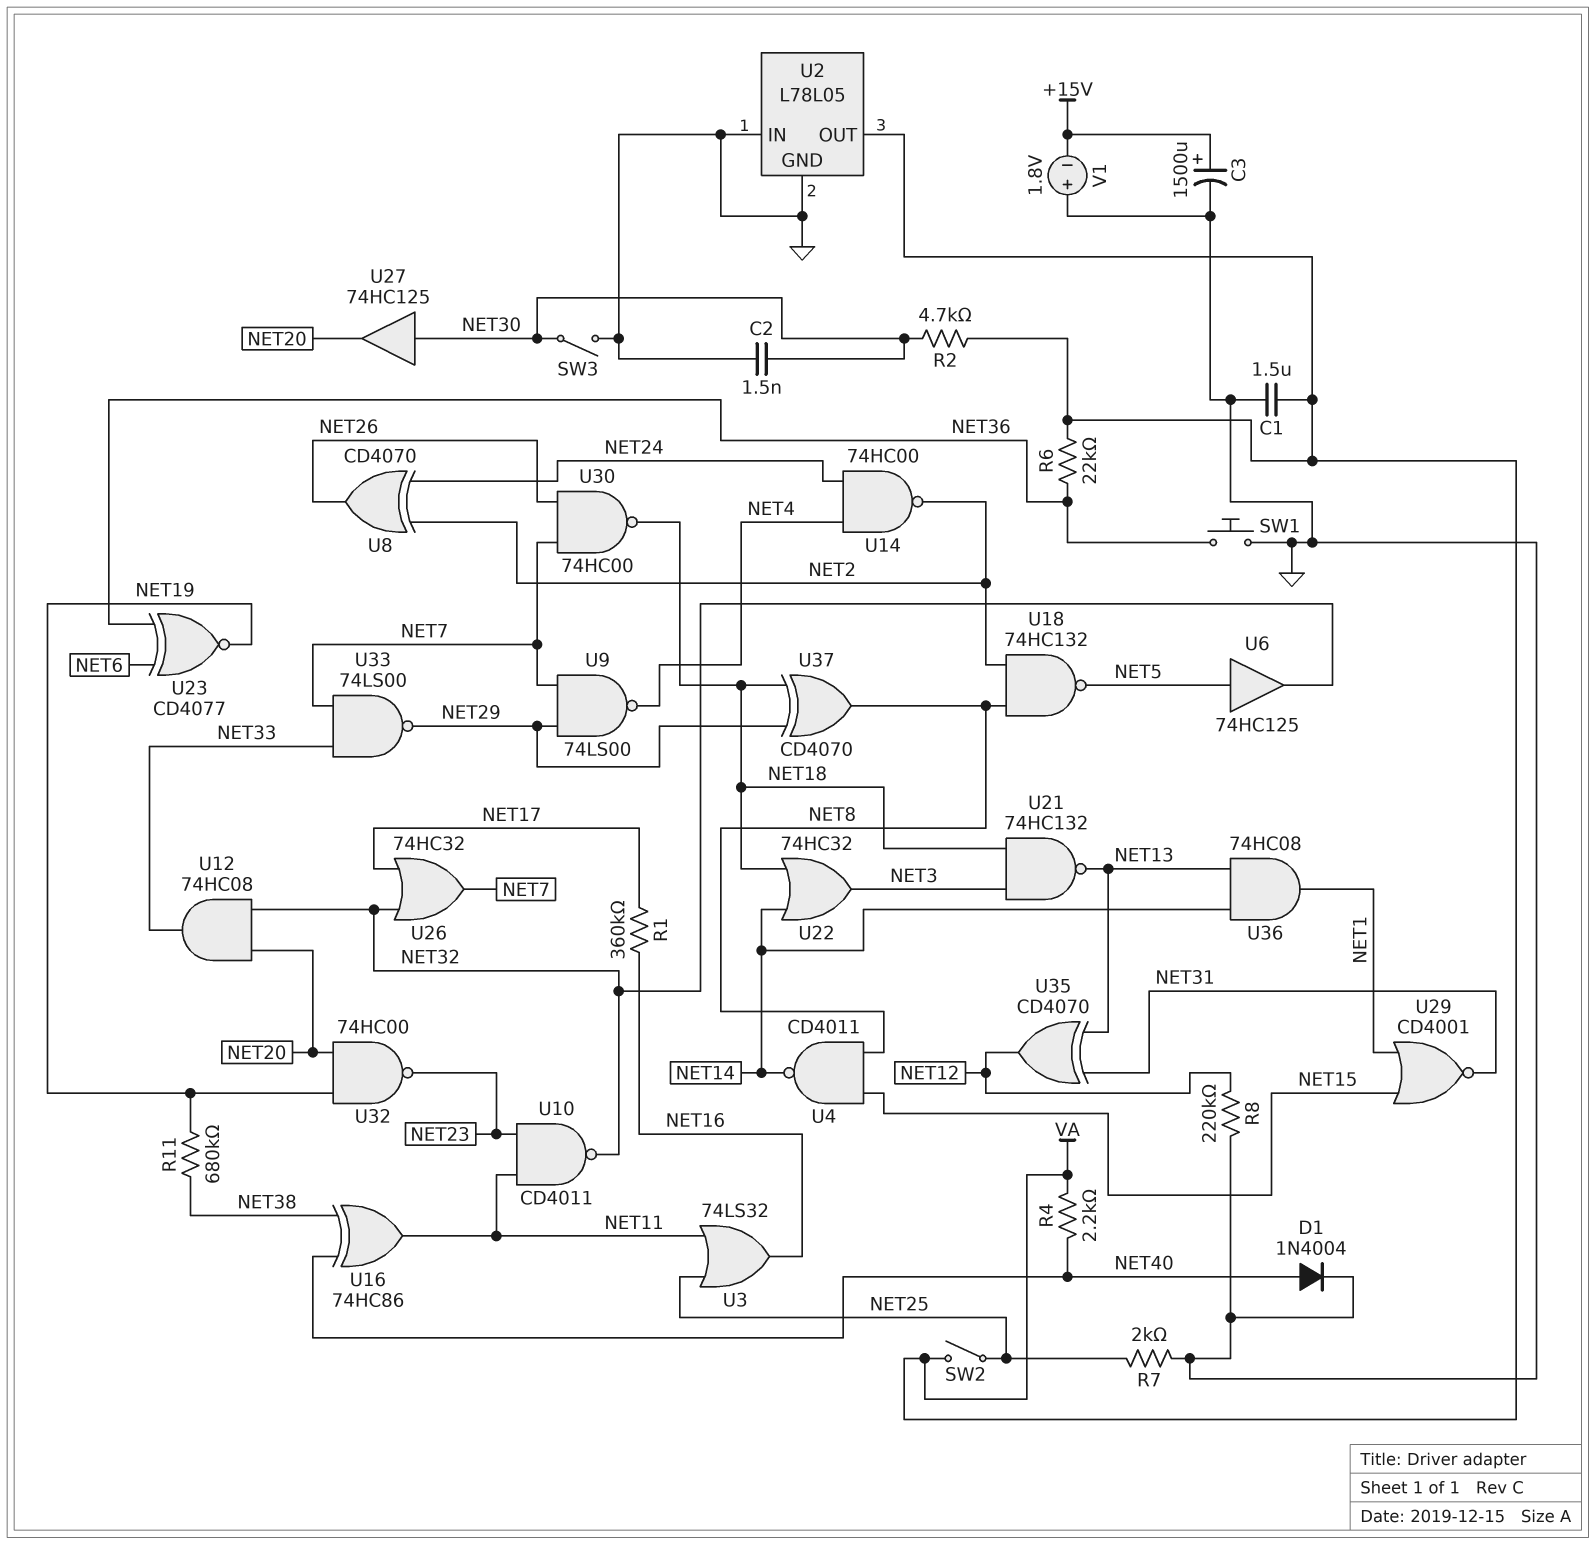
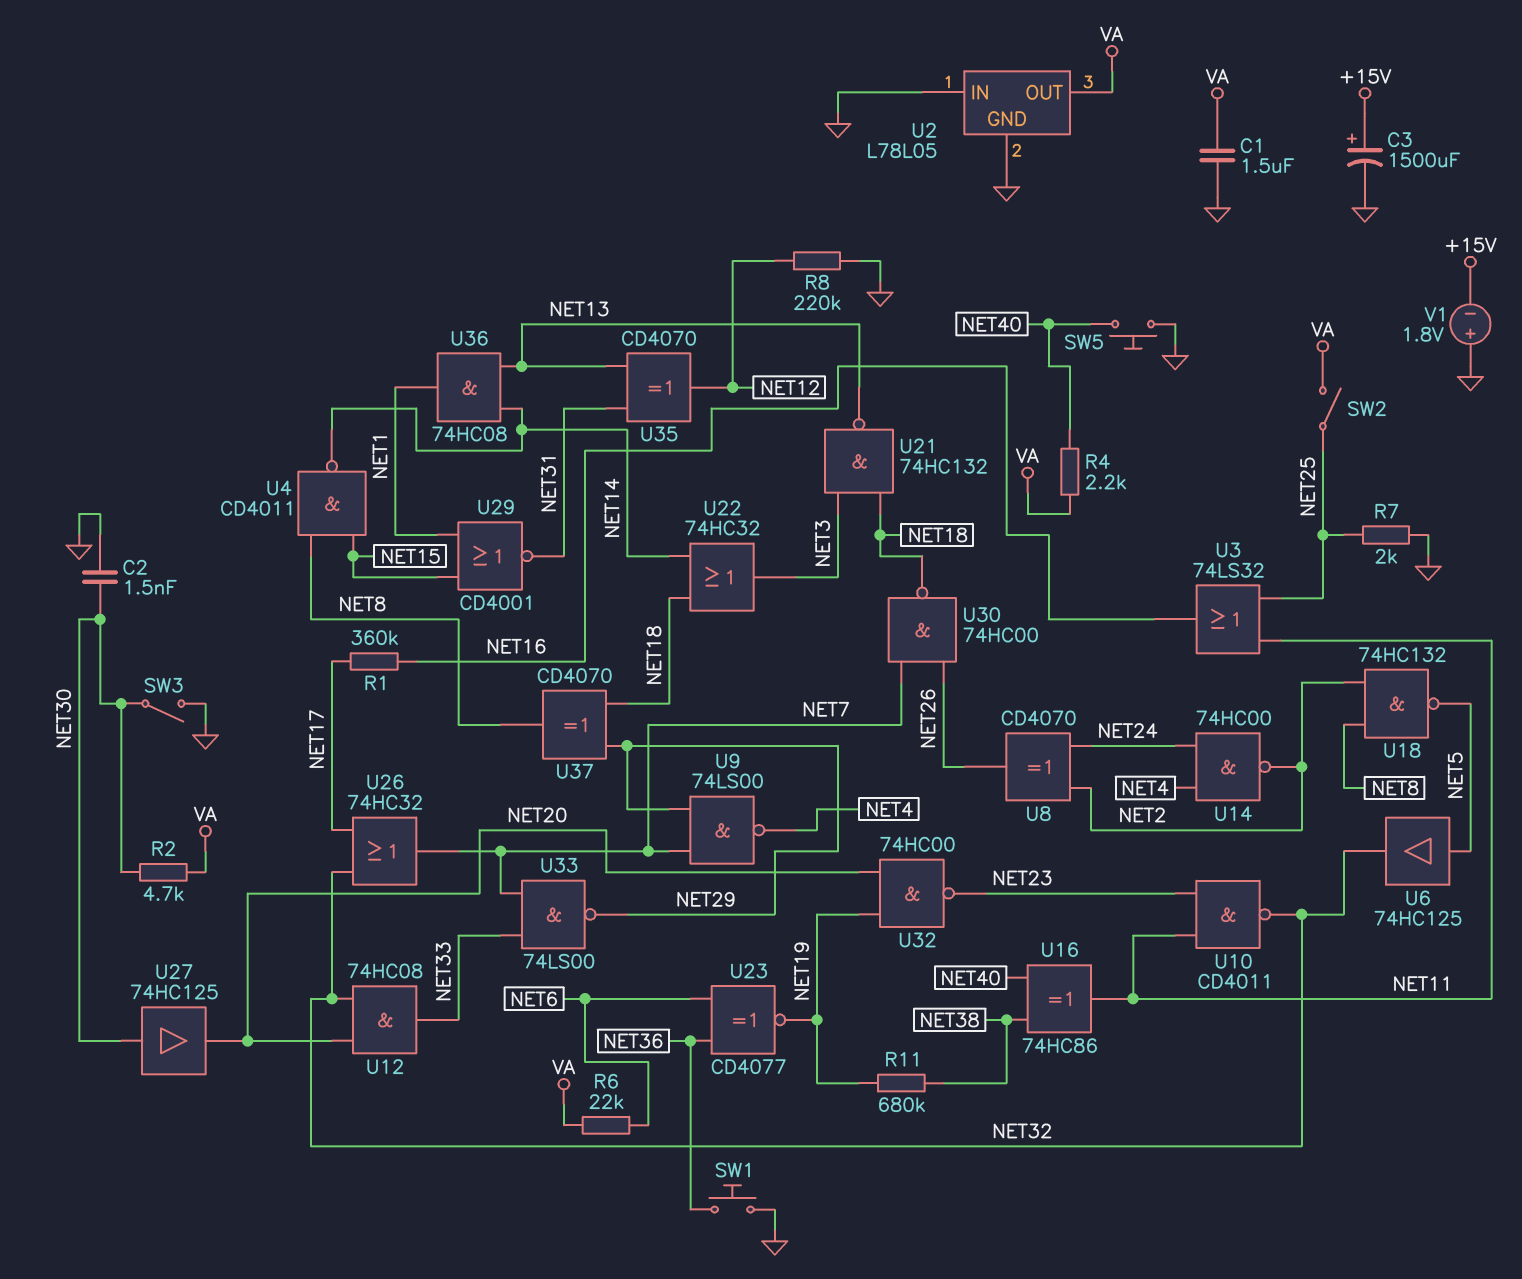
D1: diode 1N4004 (A NET40, K GND) -> none
R6: 22k (NET36, VA) -> 22k (NET6, VA)
SW5: none -> button (GND, NET40)

